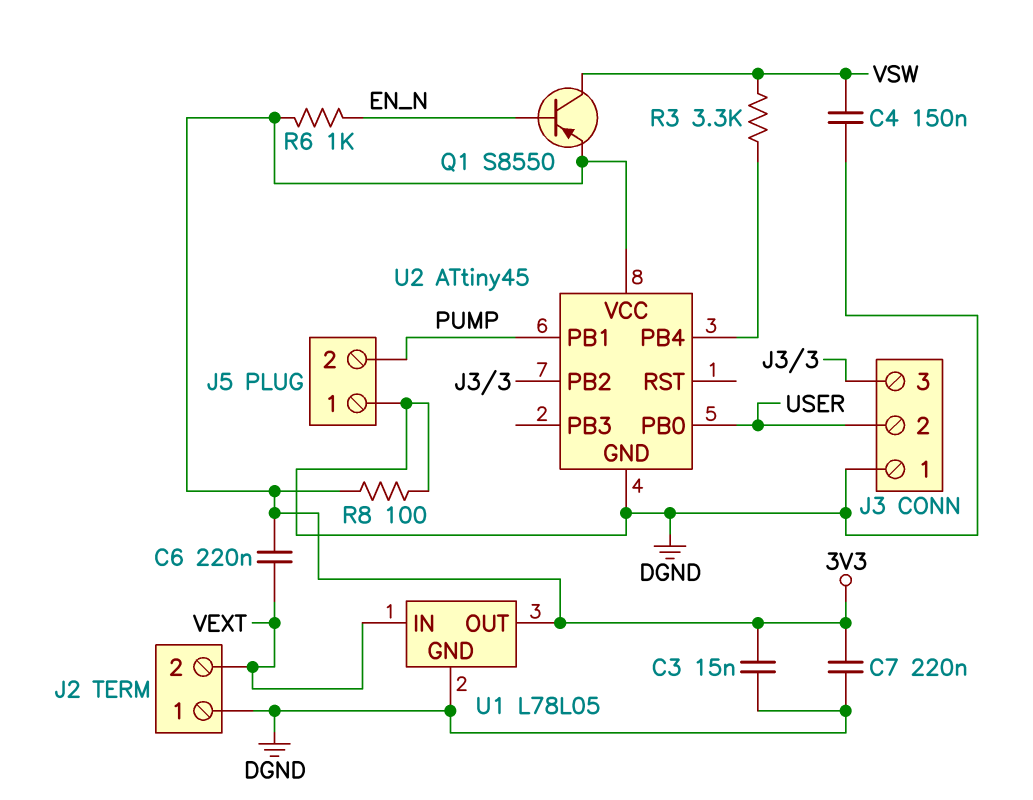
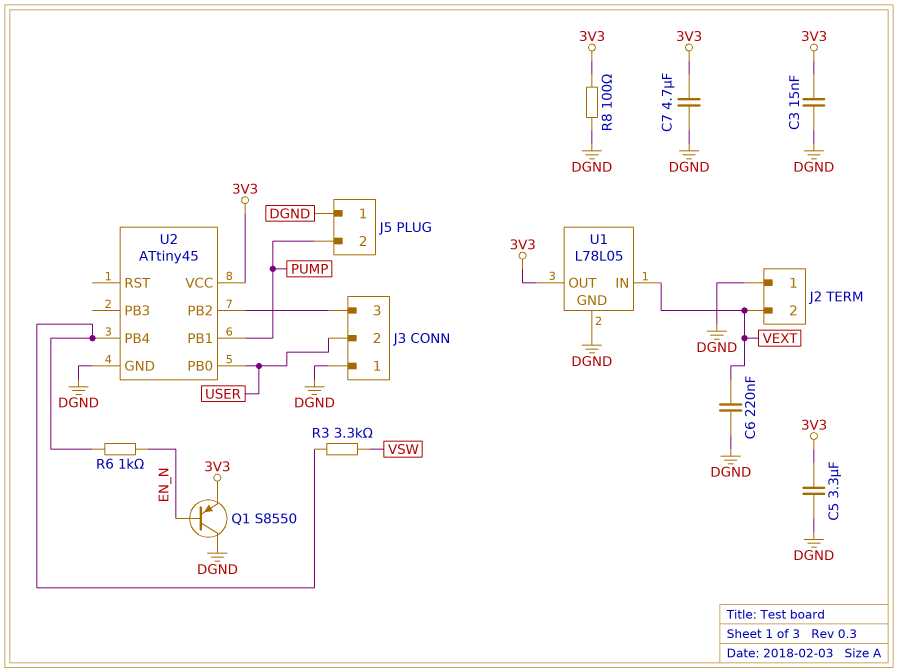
C4: 150nF (DGND, VSW) -> none
C5: none -> 3.3uF (3V3, DGND)
C6: 220nF (3V3, VEXT) -> 220nF (DGND, VEXT)
C7: 220nF (3V3, DGND) -> 4.7uF (3V3, DGND)
Q1: PNP S8550 (B EN_N, C VSW, E 3V3) -> PNP S8550 (B EN_N, C DGND, E 3V3)
R6: 1k (3V3, EN_N) -> 1k (EN_N, U2/PB4)

